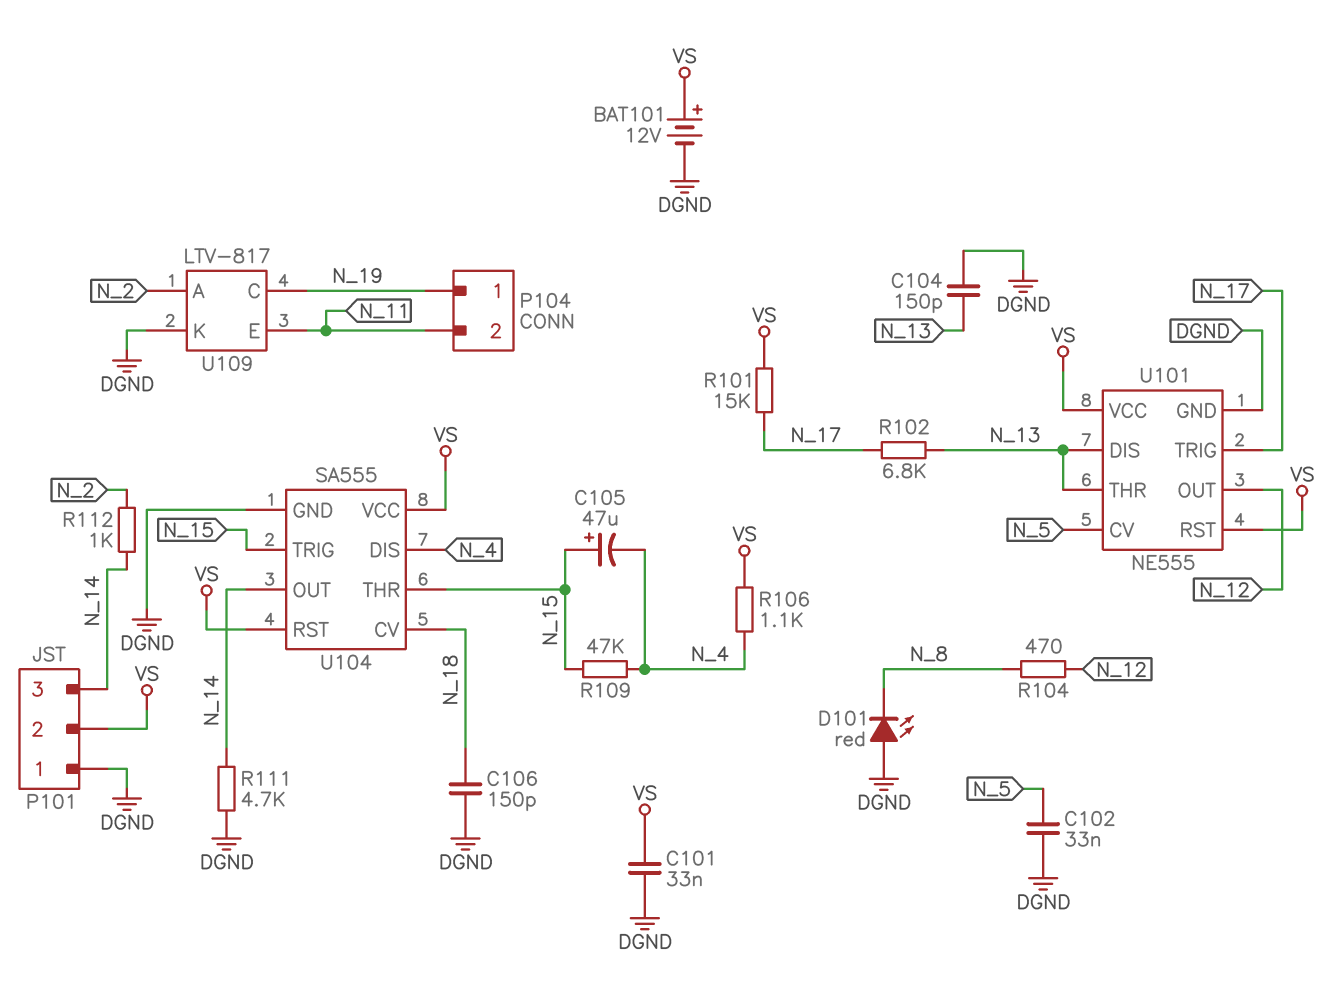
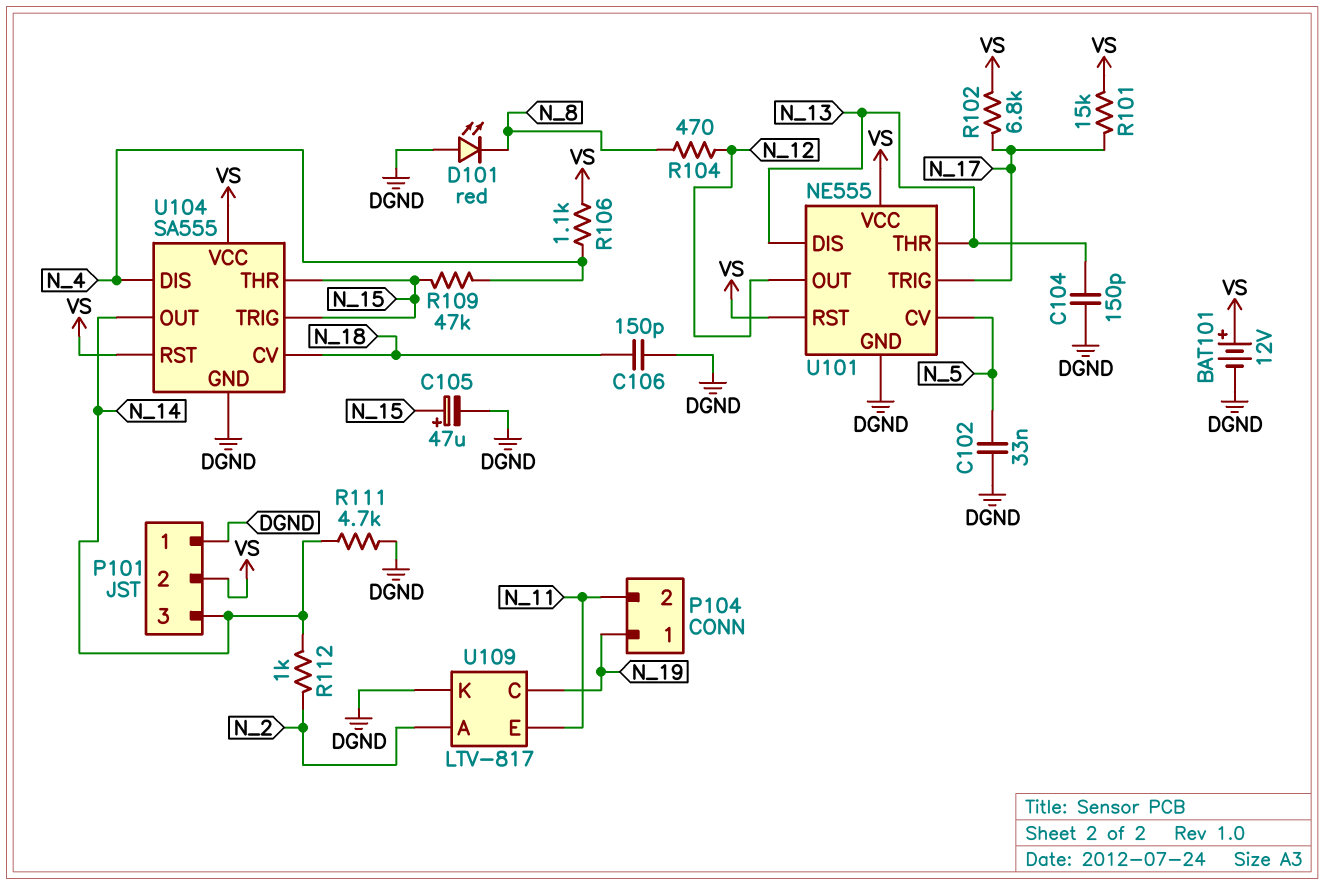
C101: 33nF (DGND, VS) -> none
C105: 47uF (plus N_15, minus N_4) -> 47uF (plus N_15, minus DGND)
R102: 6.8k (N_13, N_17) -> 6.8k (N_17, VS)

